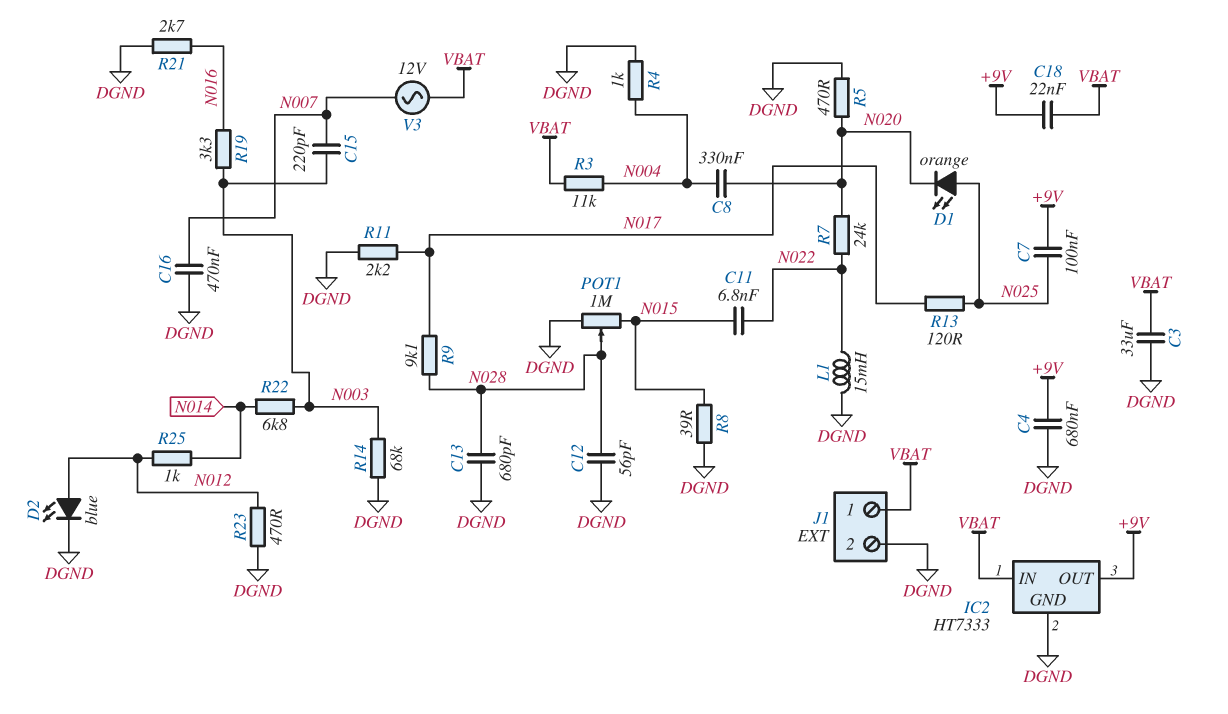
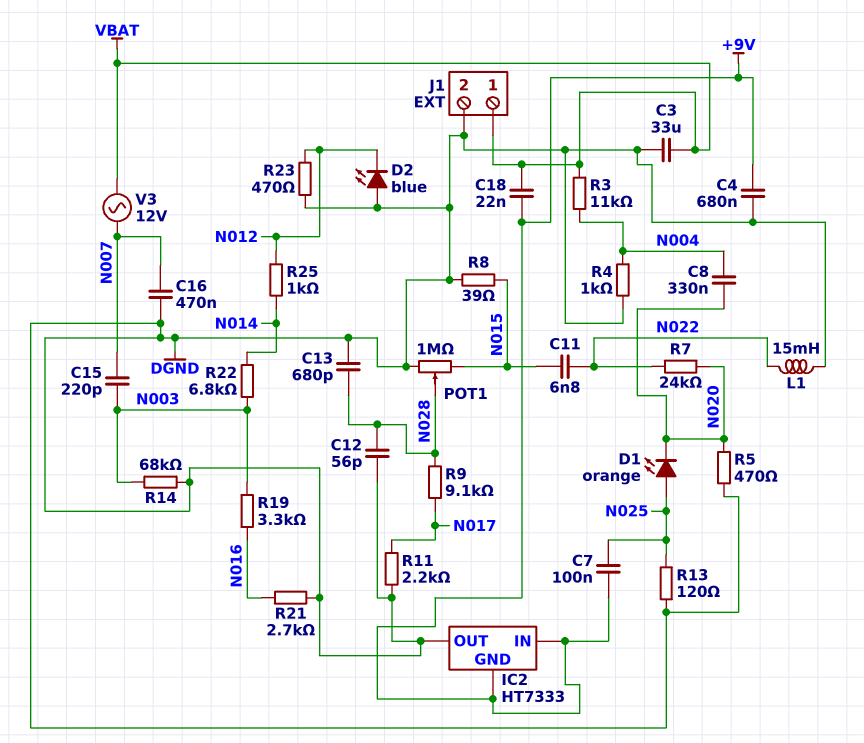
D2: LED blue (A N012, K DGND) -> LED blue (A DGND, K N012)
IC2 pin GND: DGND -> +9V
IC2 pin IN: VBAT -> +9V
IC2 pin OUT: +9V -> DGND
R13: 120 (N017, N025) -> 120 (DGND, N025)

